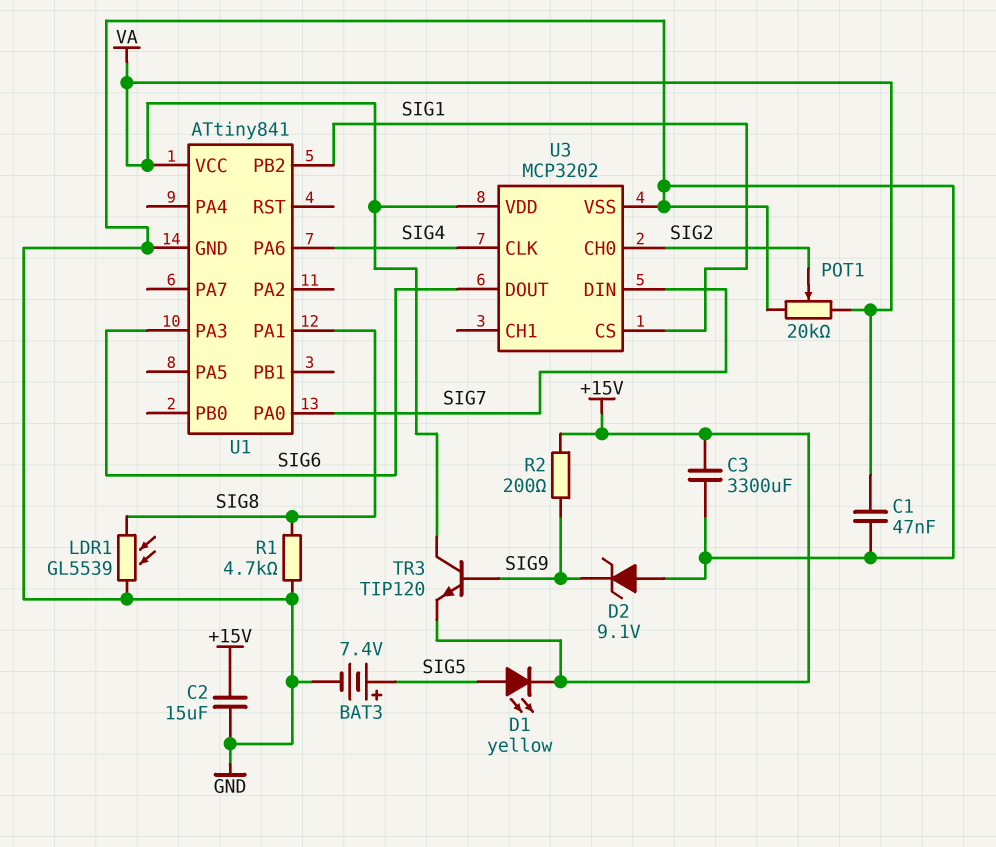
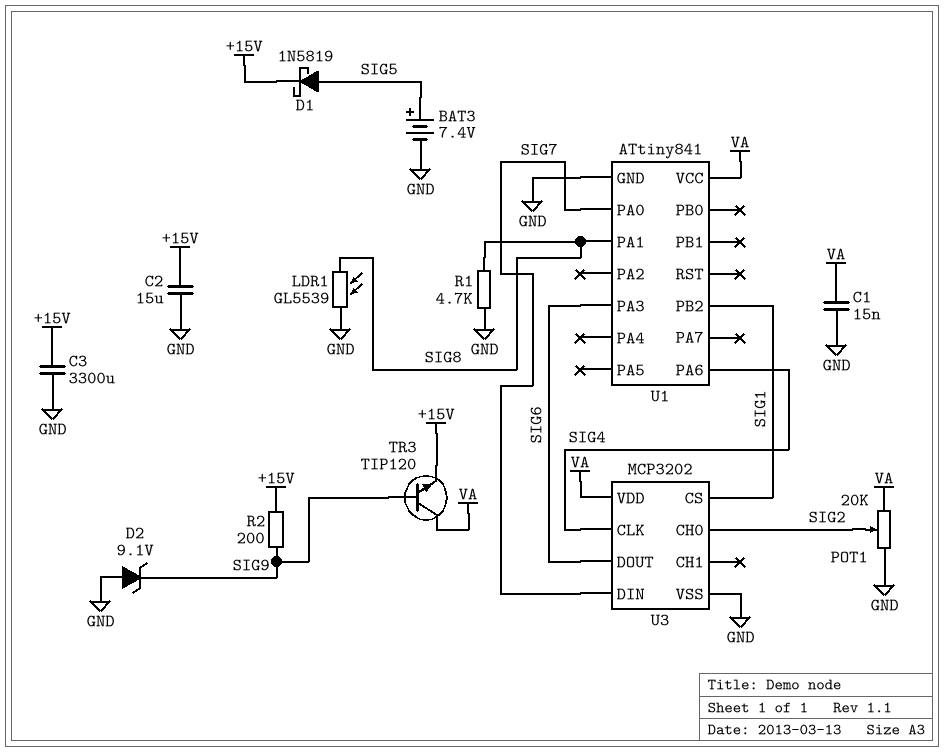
C1: 47nF (GND, VA) -> 15nF (GND, VA)
D1: LED yellow (A SIG5, K +15V) -> schottky 1N5819 (A SIG5, K +15V)

